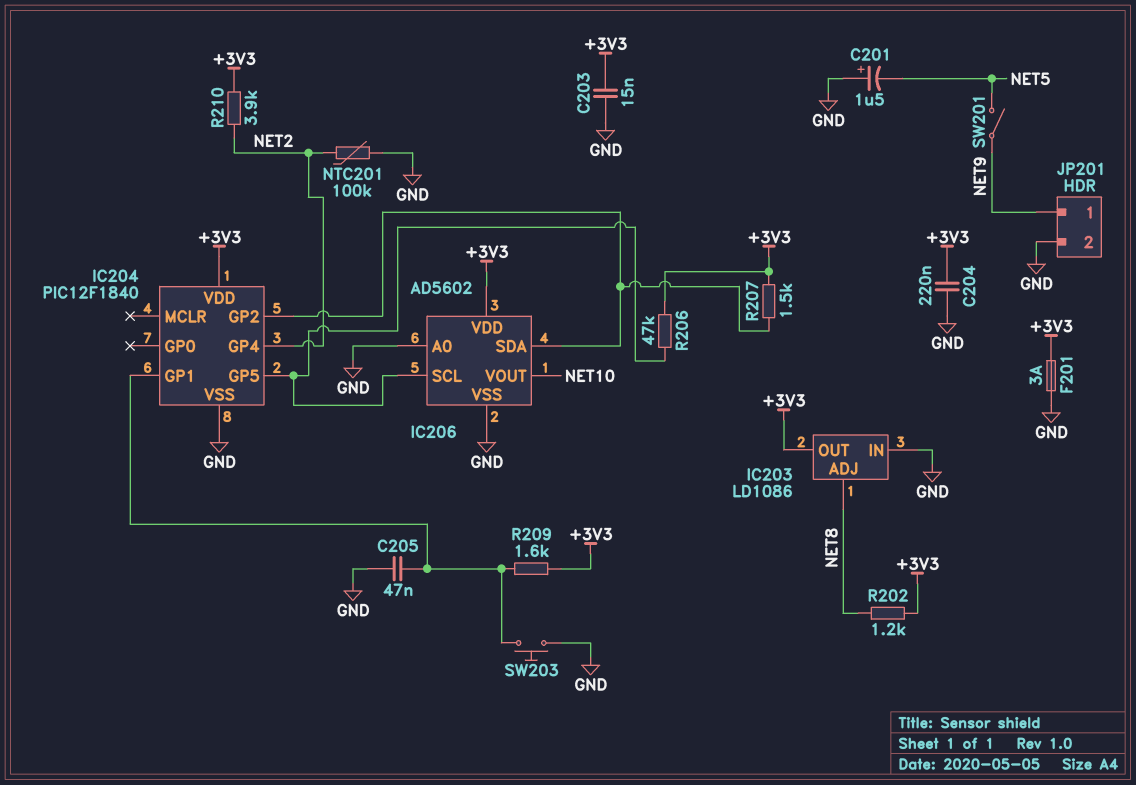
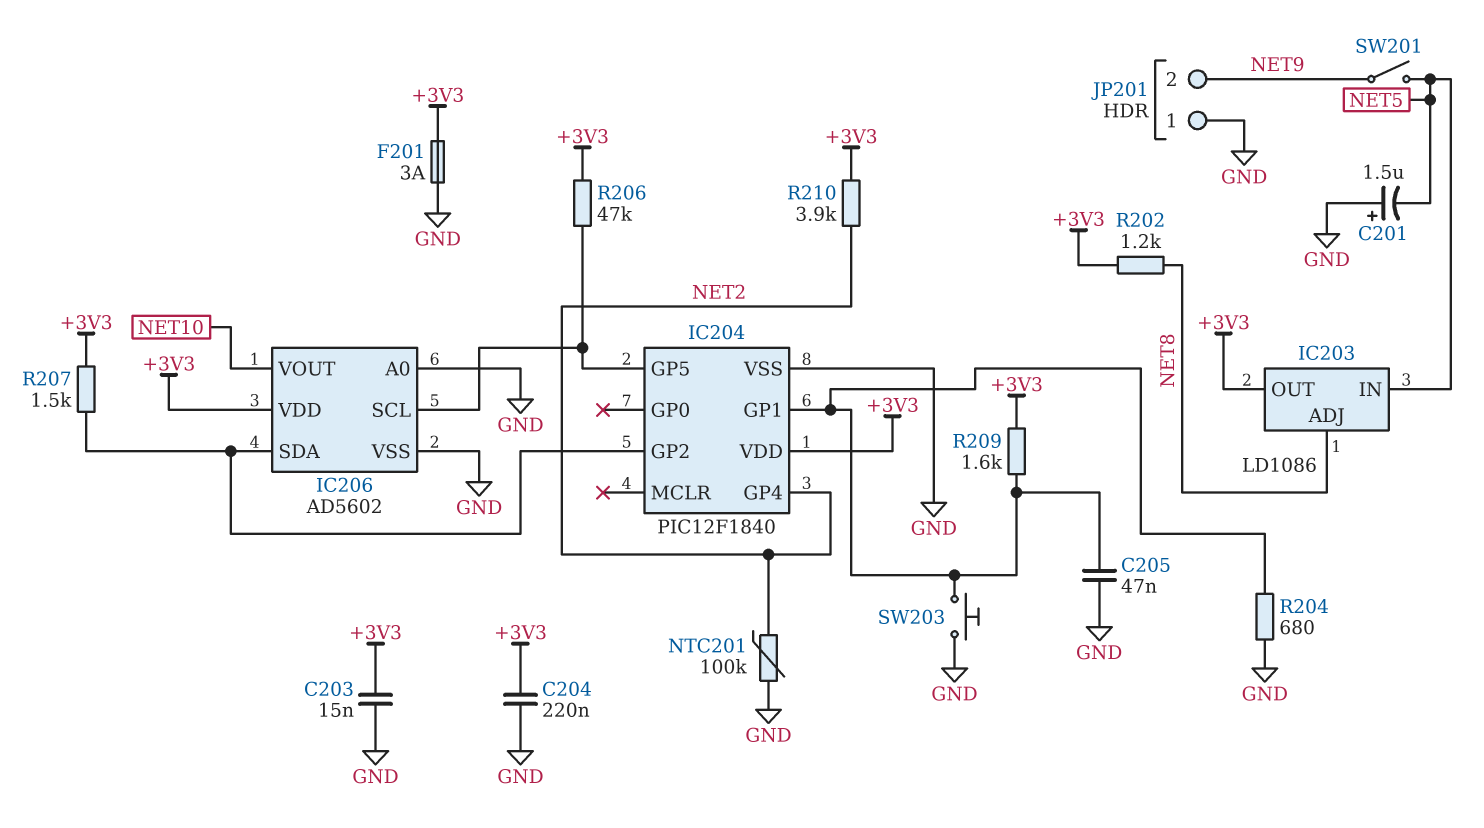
IC203 pin IN: GND -> NET5
JP201 pin 1: NET9 -> GND
JP201 pin 2: GND -> NET9
R204: none -> 680 (GND, IC204/GP1)

